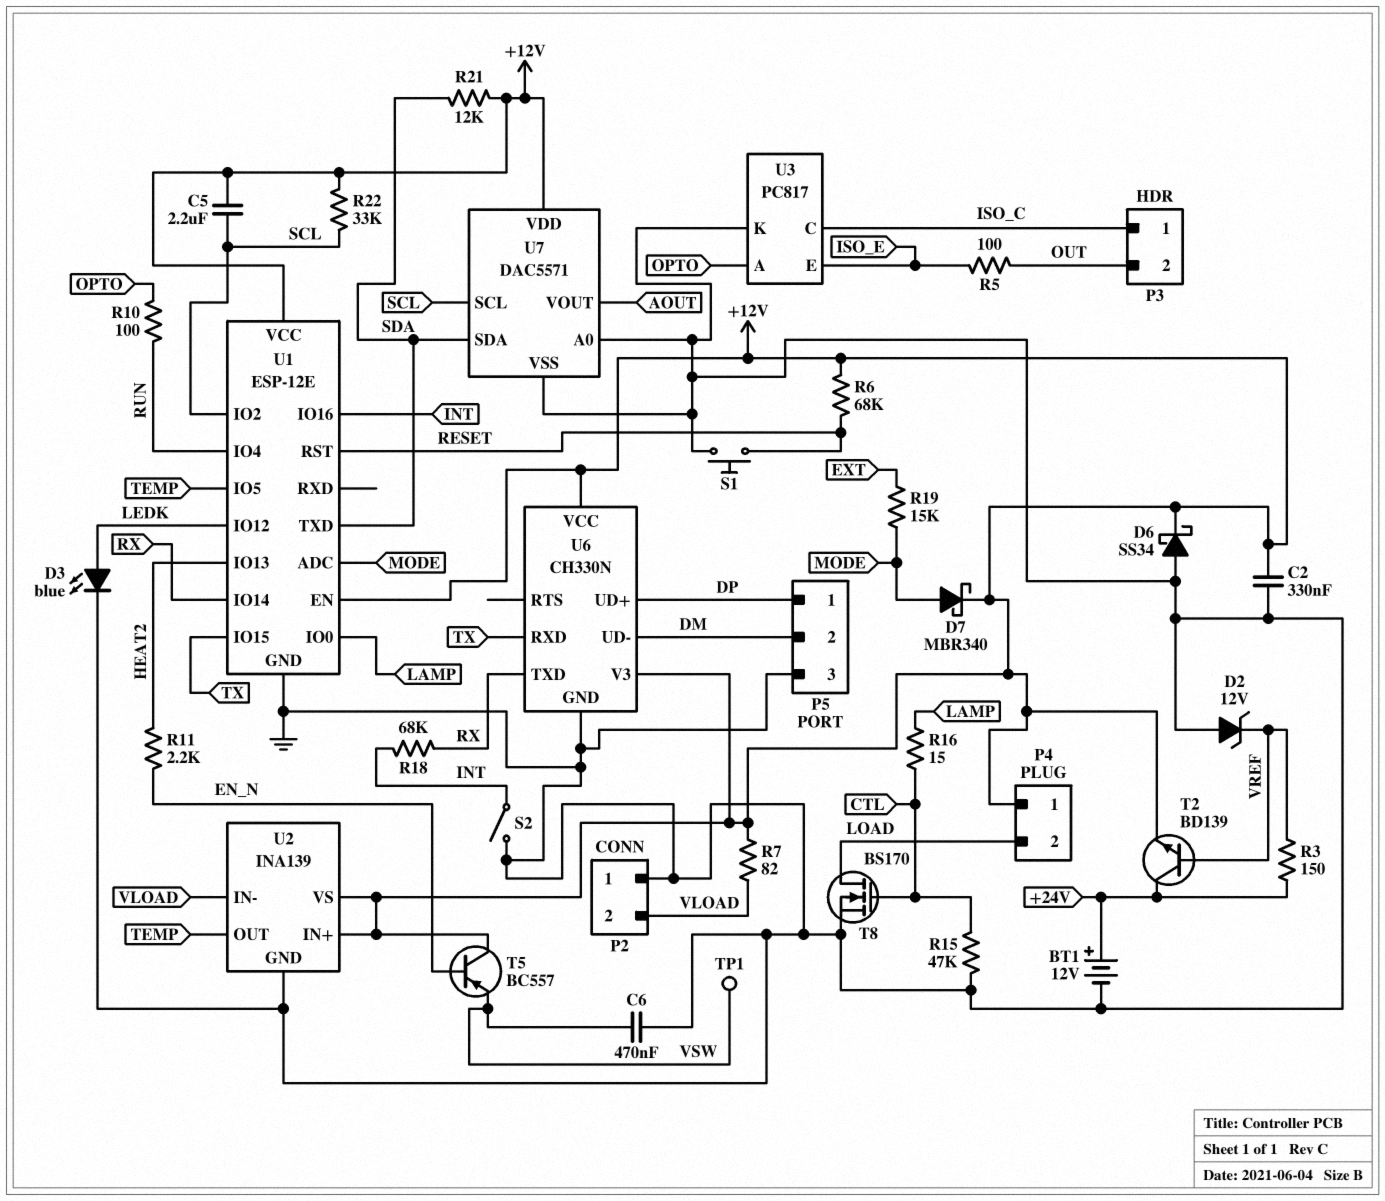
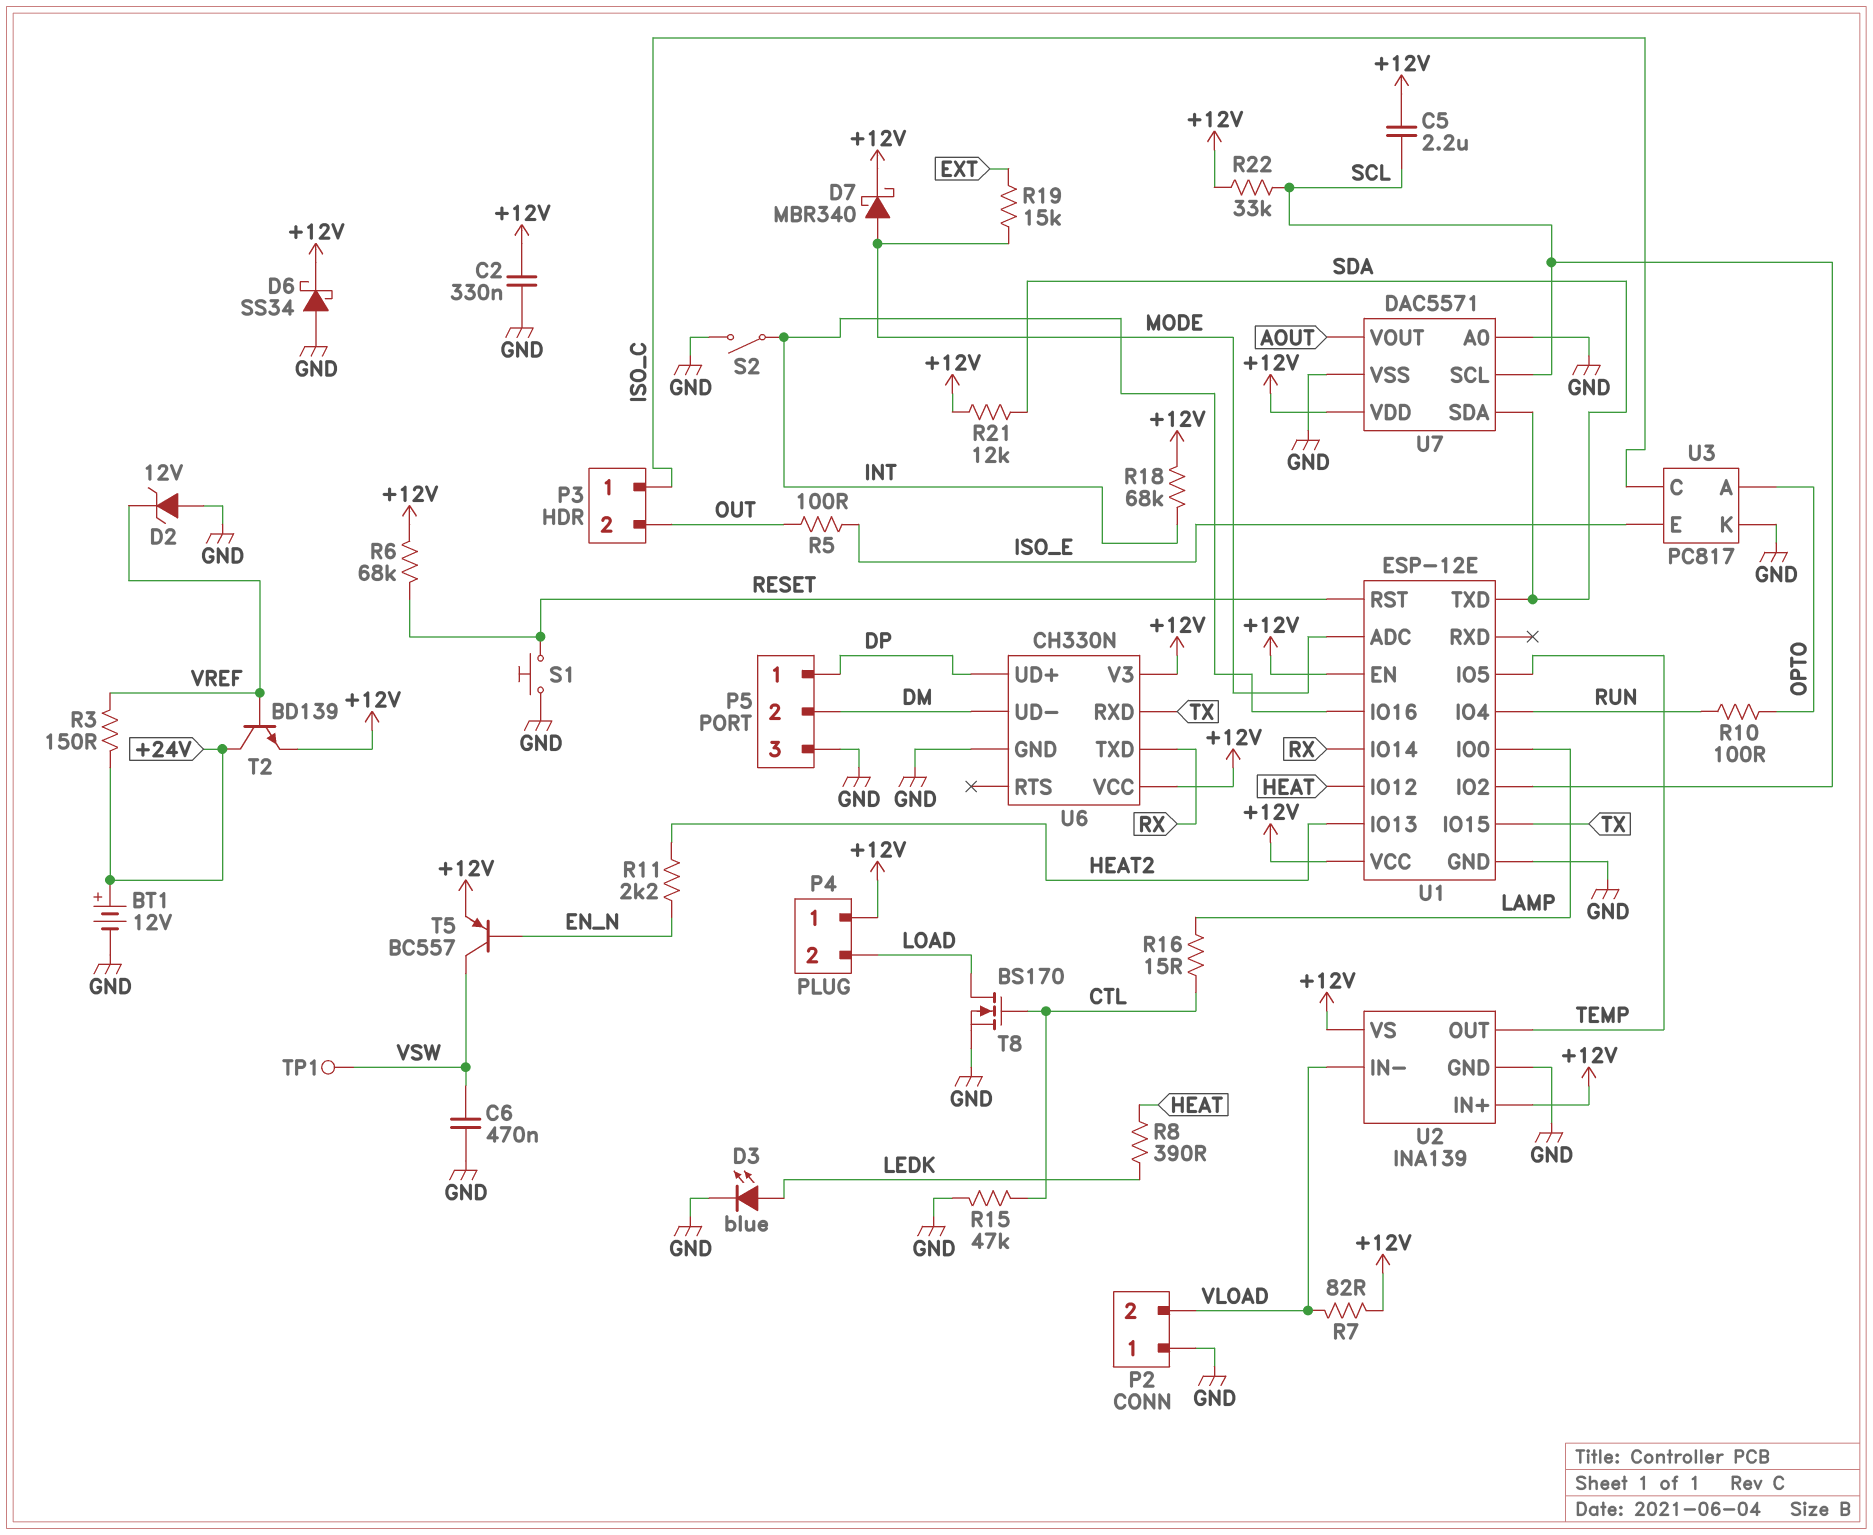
R8: none -> 390 (HEAT, LEDK)
R18: 68k (INT, RX) -> 68k (+12V, INT)
T5: PNP BC557 (B EN_N, C +12V, E VSW) -> PNP BC557 (B EN_N, C VSW, E +12V)
U1 pin IO12: LEDK -> HEAT

